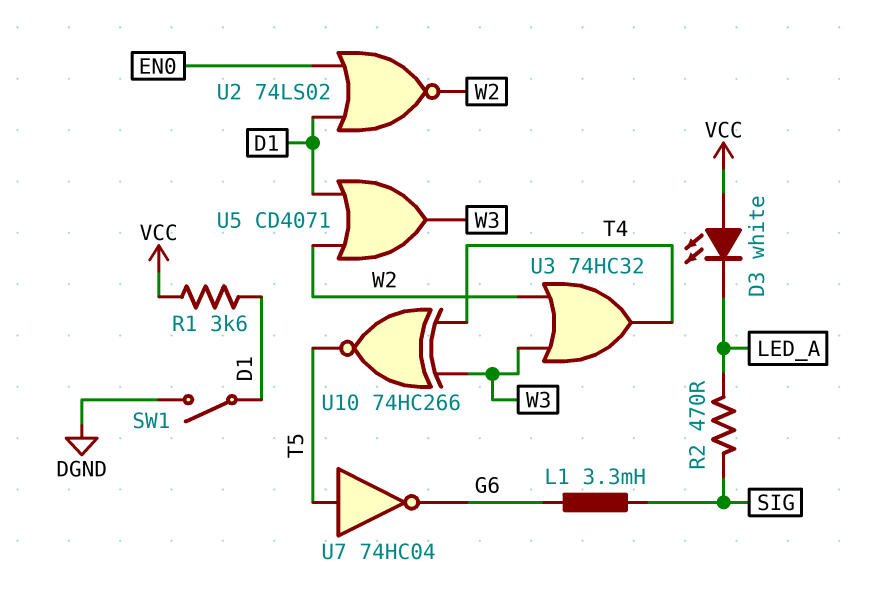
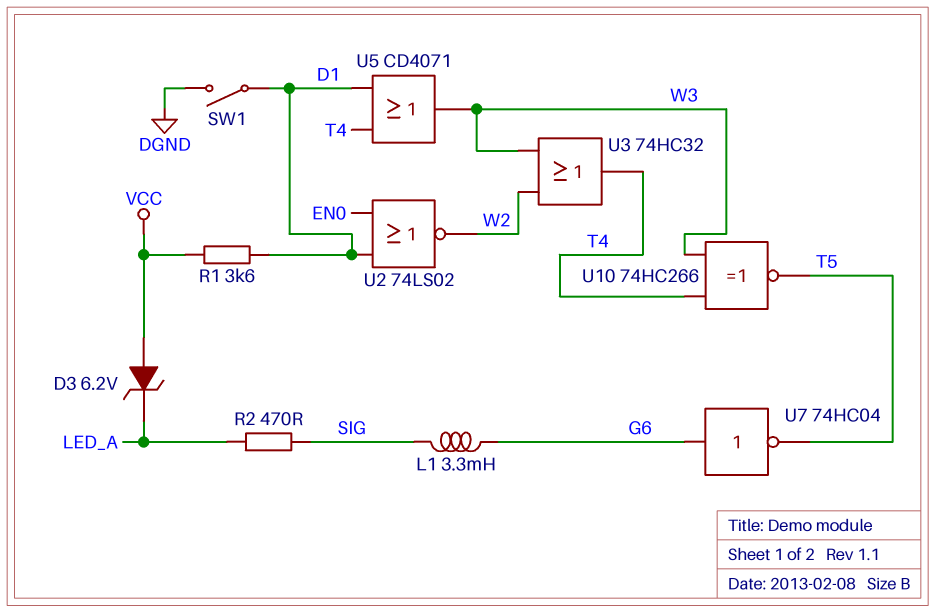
D3: LED white (A VCC, K LED_A) -> zener 6.2V (A VCC, K LED_A)
U5: OR CD4071 (in D1, in W2, out W3) -> OR CD4071 (in D1, in T4, out W3)
U7: NOT 74HC04 (in T5, out G6) -> NOT 74HC04 (in G6, out T5)

